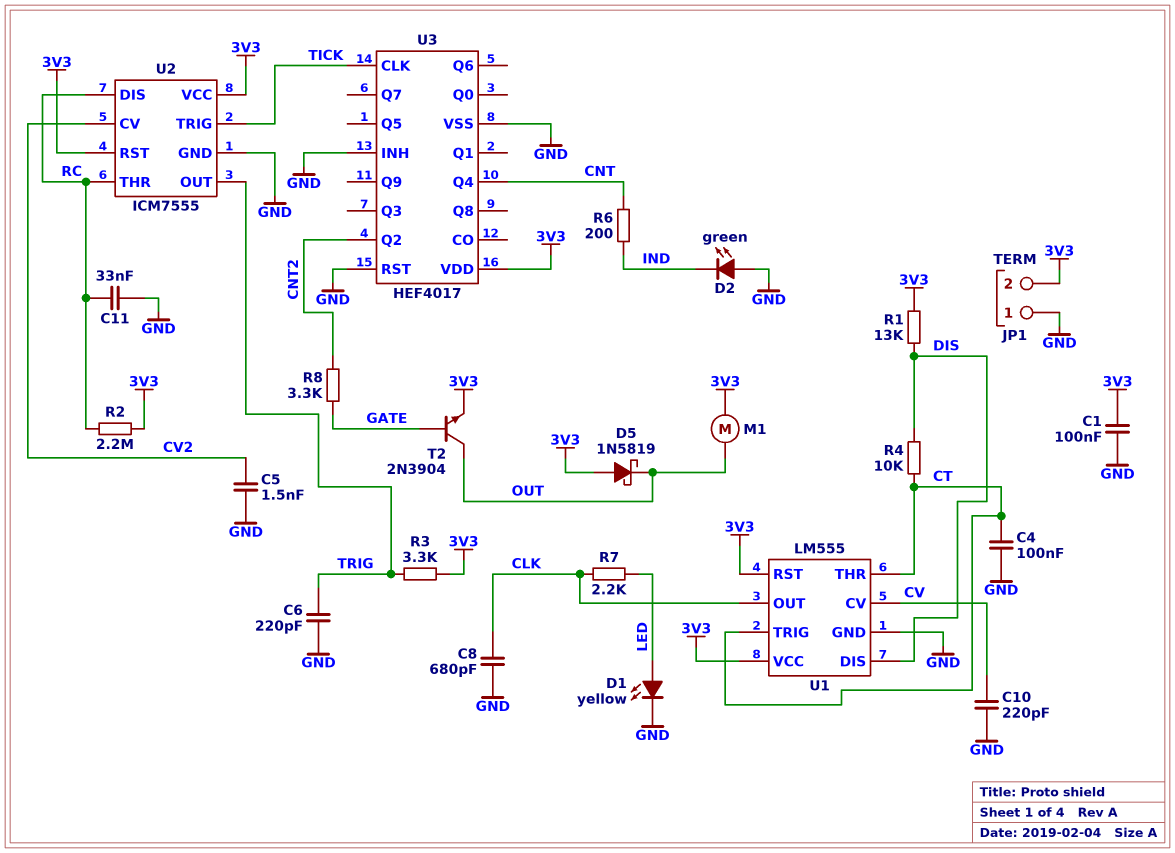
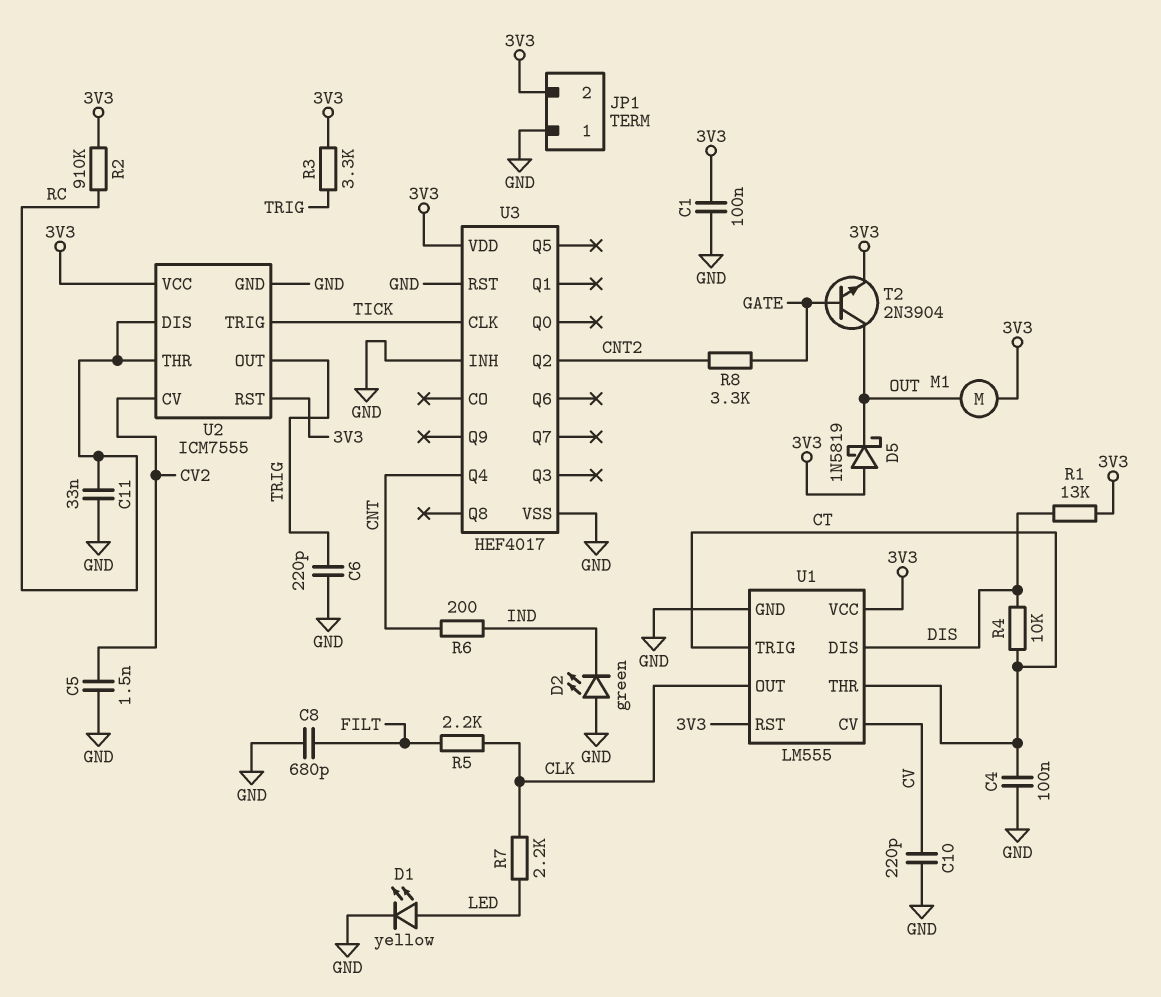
C8: 680pF (CLK, GND) -> 680pF (FILT, GND)
R2: 2.2M (3V3, RC) -> 910k (3V3, RC)
R5: none -> 2.2k (CLK, FILT)

